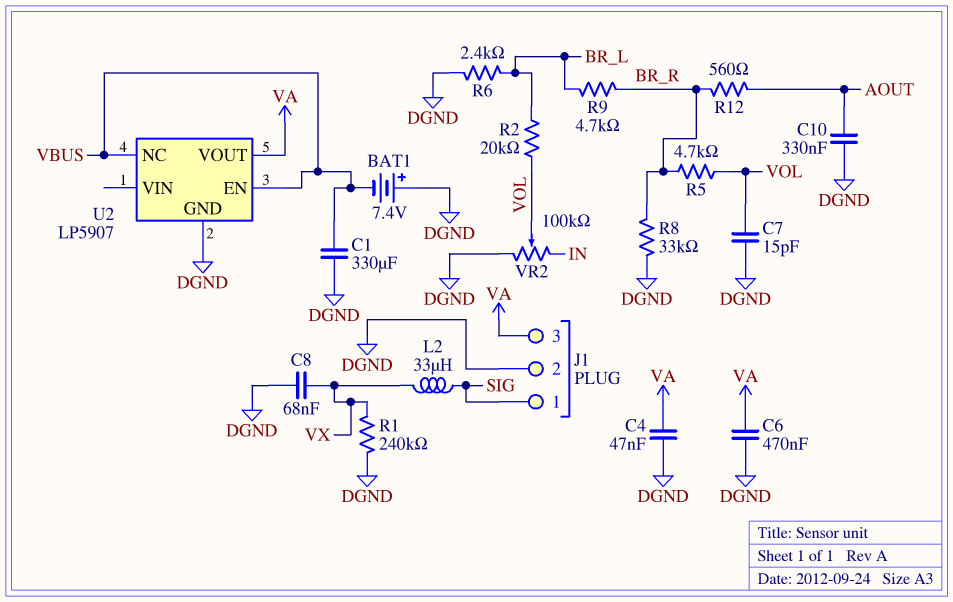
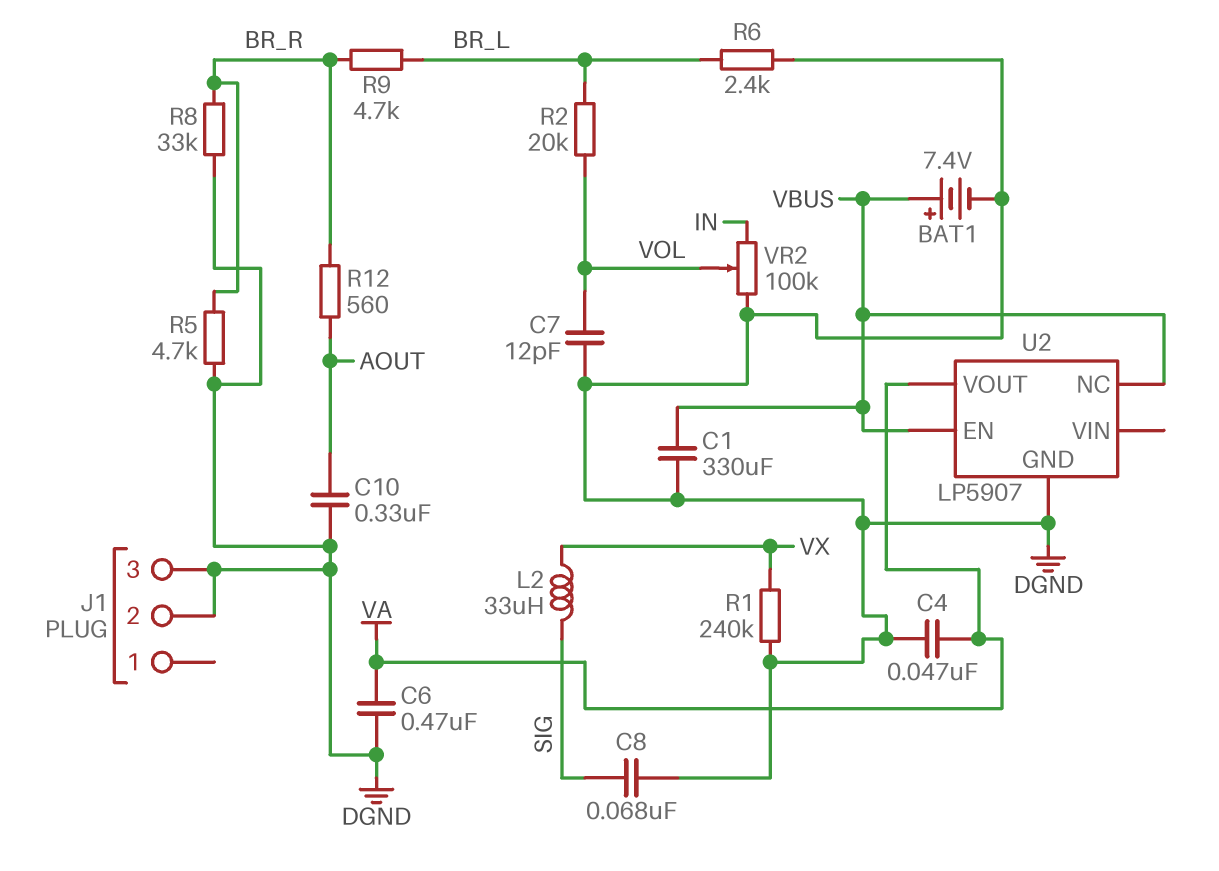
BAT1: 7.4V (plus DGND, minus VBUS) -> 7.4V (plus VBUS, minus DGND)
C7: 15pF (DGND, VOL) -> 12pF (DGND, VOL)
C8: 68nF (DGND, VX) -> 68nF (DGND, SIG)
J1 pin 1: SIG -> none
J1 pin 3: VA -> DGND
R5: 4.7k (BR_R, VOL) -> 4.7k (BR_R, DGND)

